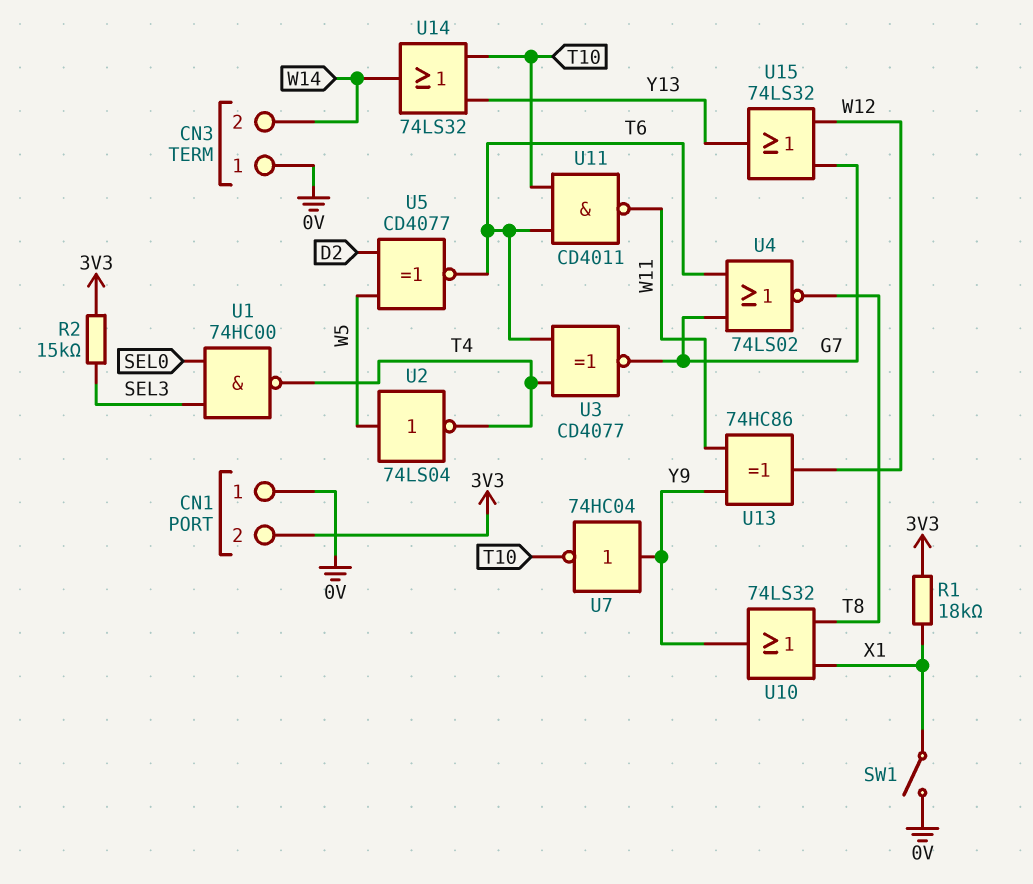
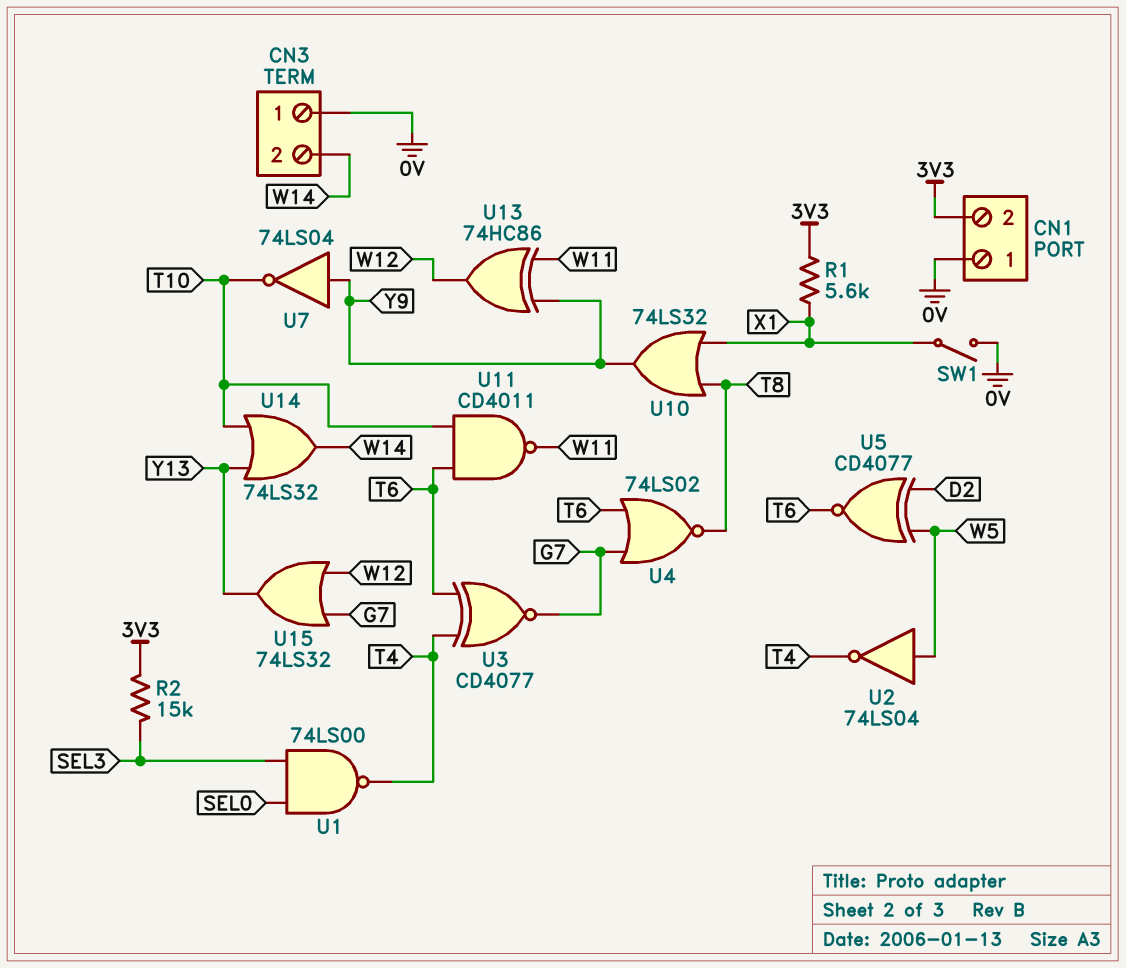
R1: 18k (3V3, X1) -> 5.6k (3V3, X1)
U1: NAND 74HC00 (in SEL0, in SEL3, out T4) -> NAND 74LS00 (in SEL0, in SEL3, out T4)
U7: NOT 74HC04 (in Y9, out T10) -> NOT 74LS04 (in Y9, out T10)

